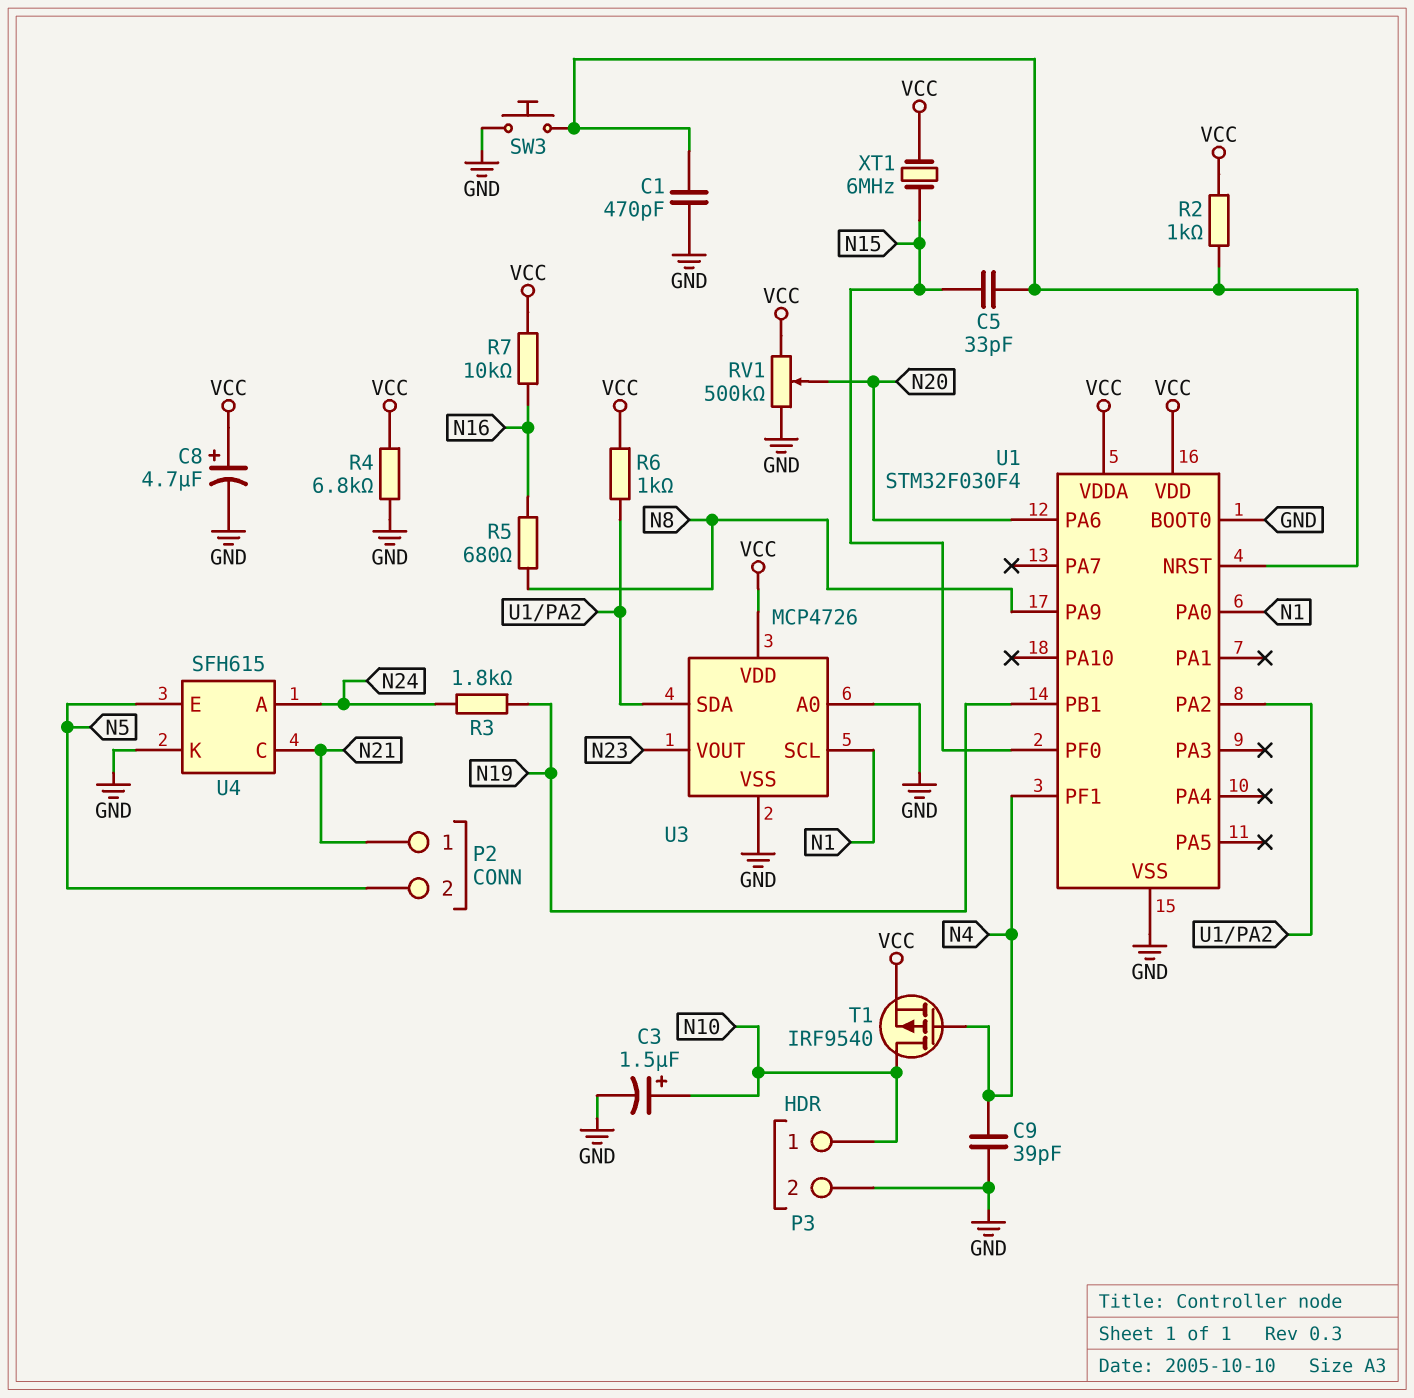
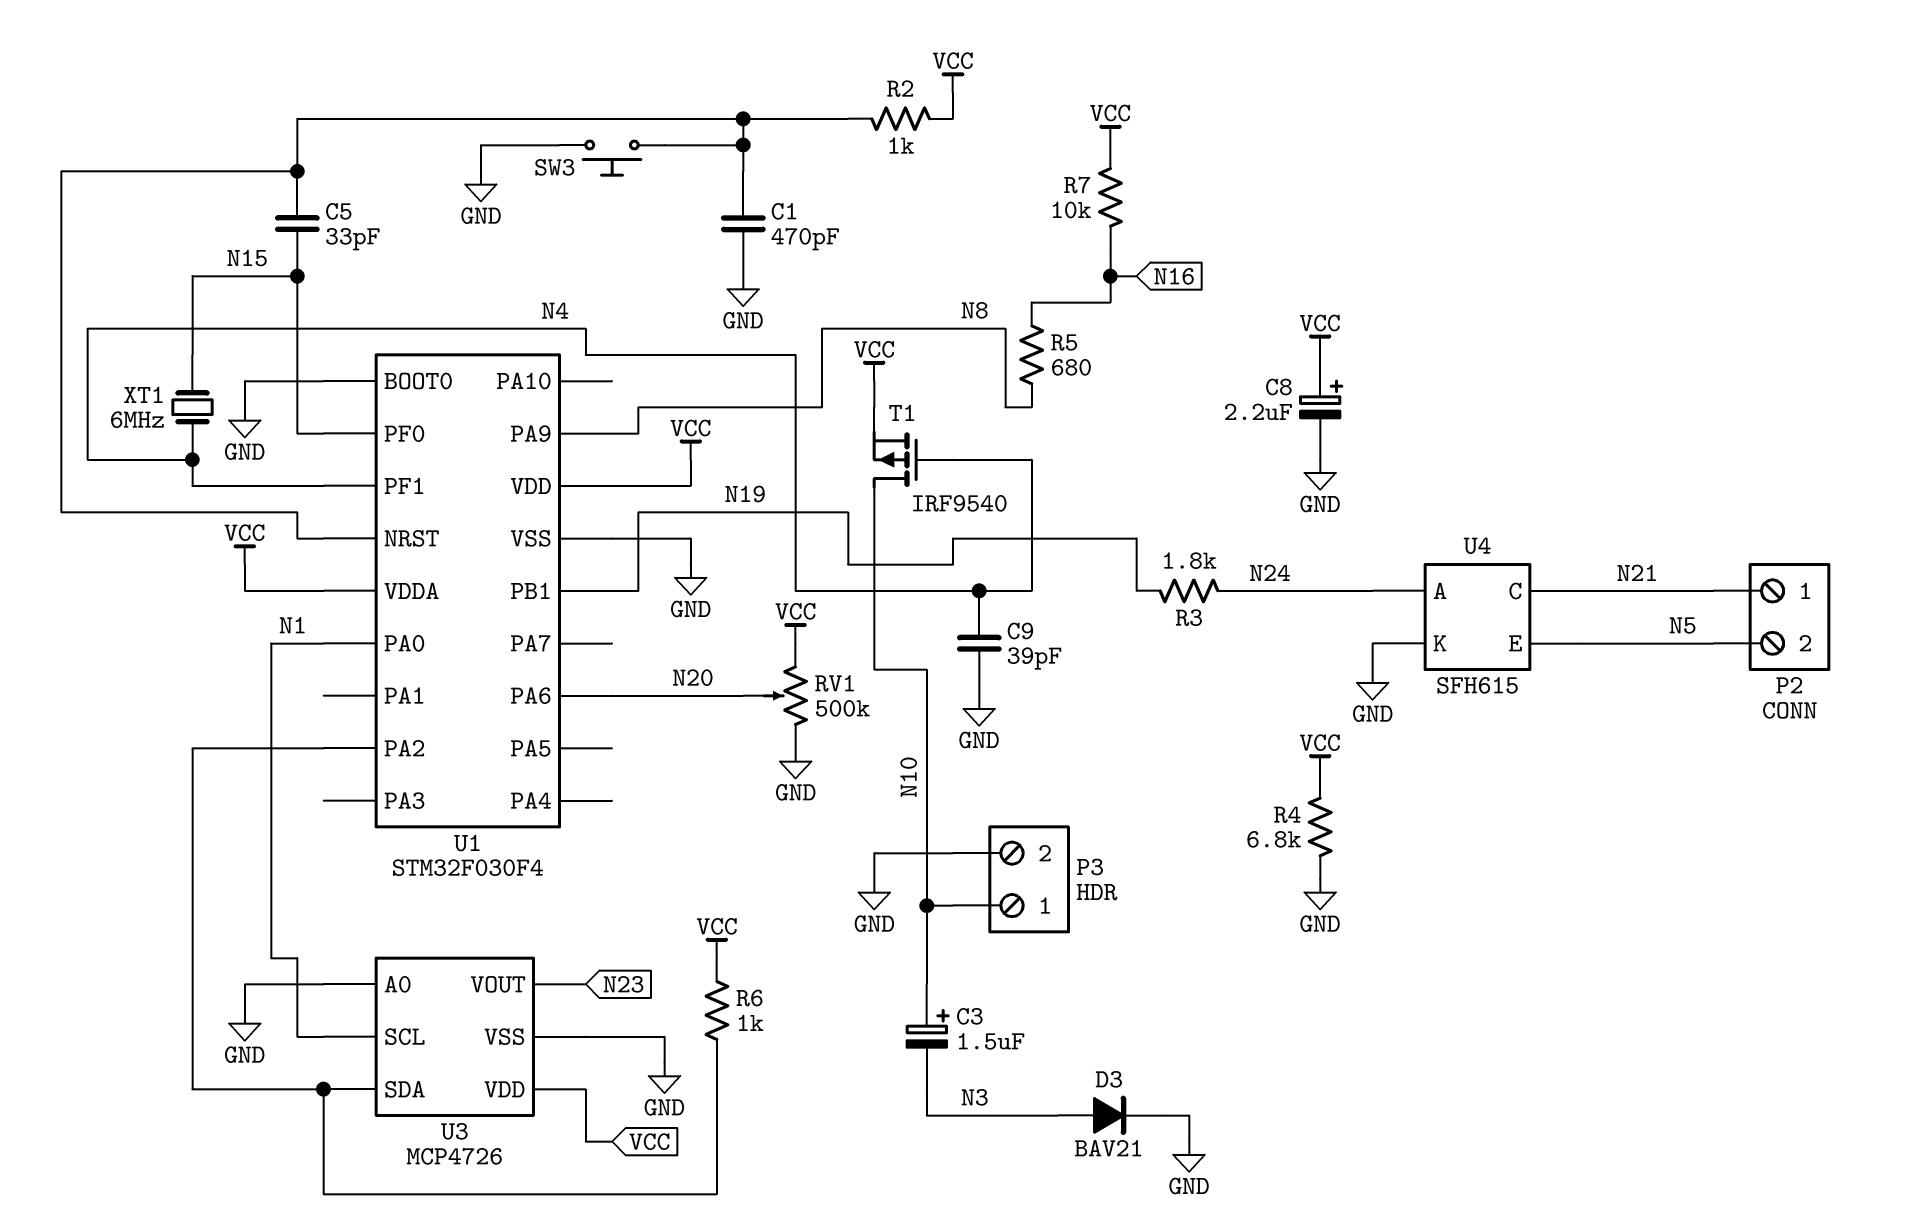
C3: 1.5uF (plus N10, minus GND) -> 1.5uF (plus N10, minus N3)
C8: 4.7uF (plus VCC, minus GND) -> 2.2uF (plus VCC, minus GND)
D3: none -> diode BAV21 (A N3, K GND)
XT1: 6MHz (N15, VCC) -> 6MHz (N4, N15)

